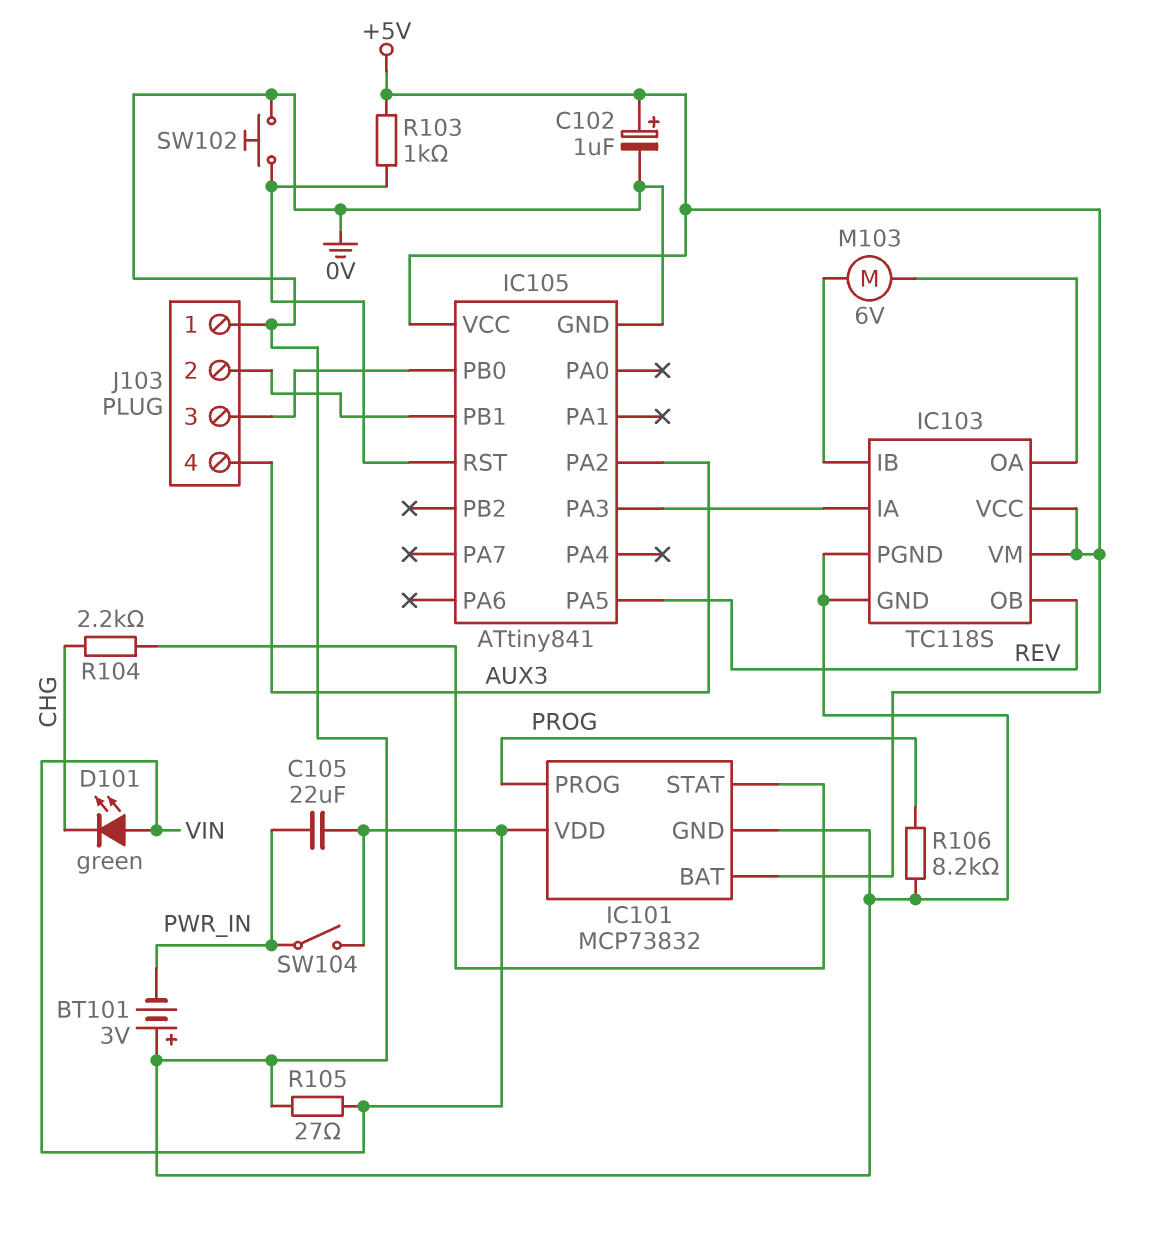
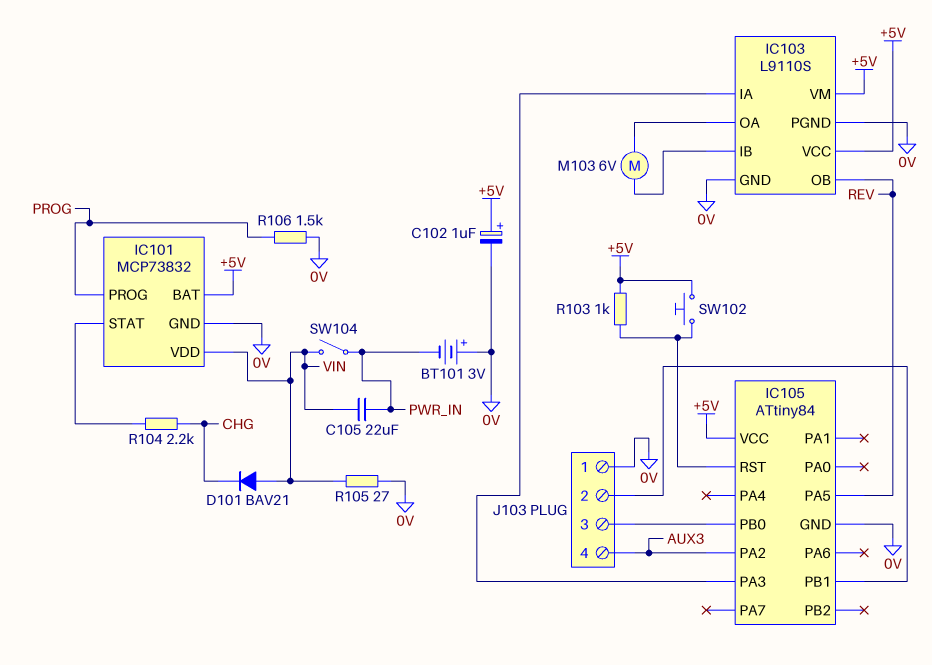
D101: LED green (A VIN, K CHG) -> diode BAV21 (A VIN, K CHG)
IC103: TC118S -> L9110S
IC105: ATtiny841 -> ATtiny84
R106: 8.2k (0V, PROG) -> 1.5k (0V, PROG)
SW102: button (0V, IC105/RST) -> button (+5V, IC105/RST)

